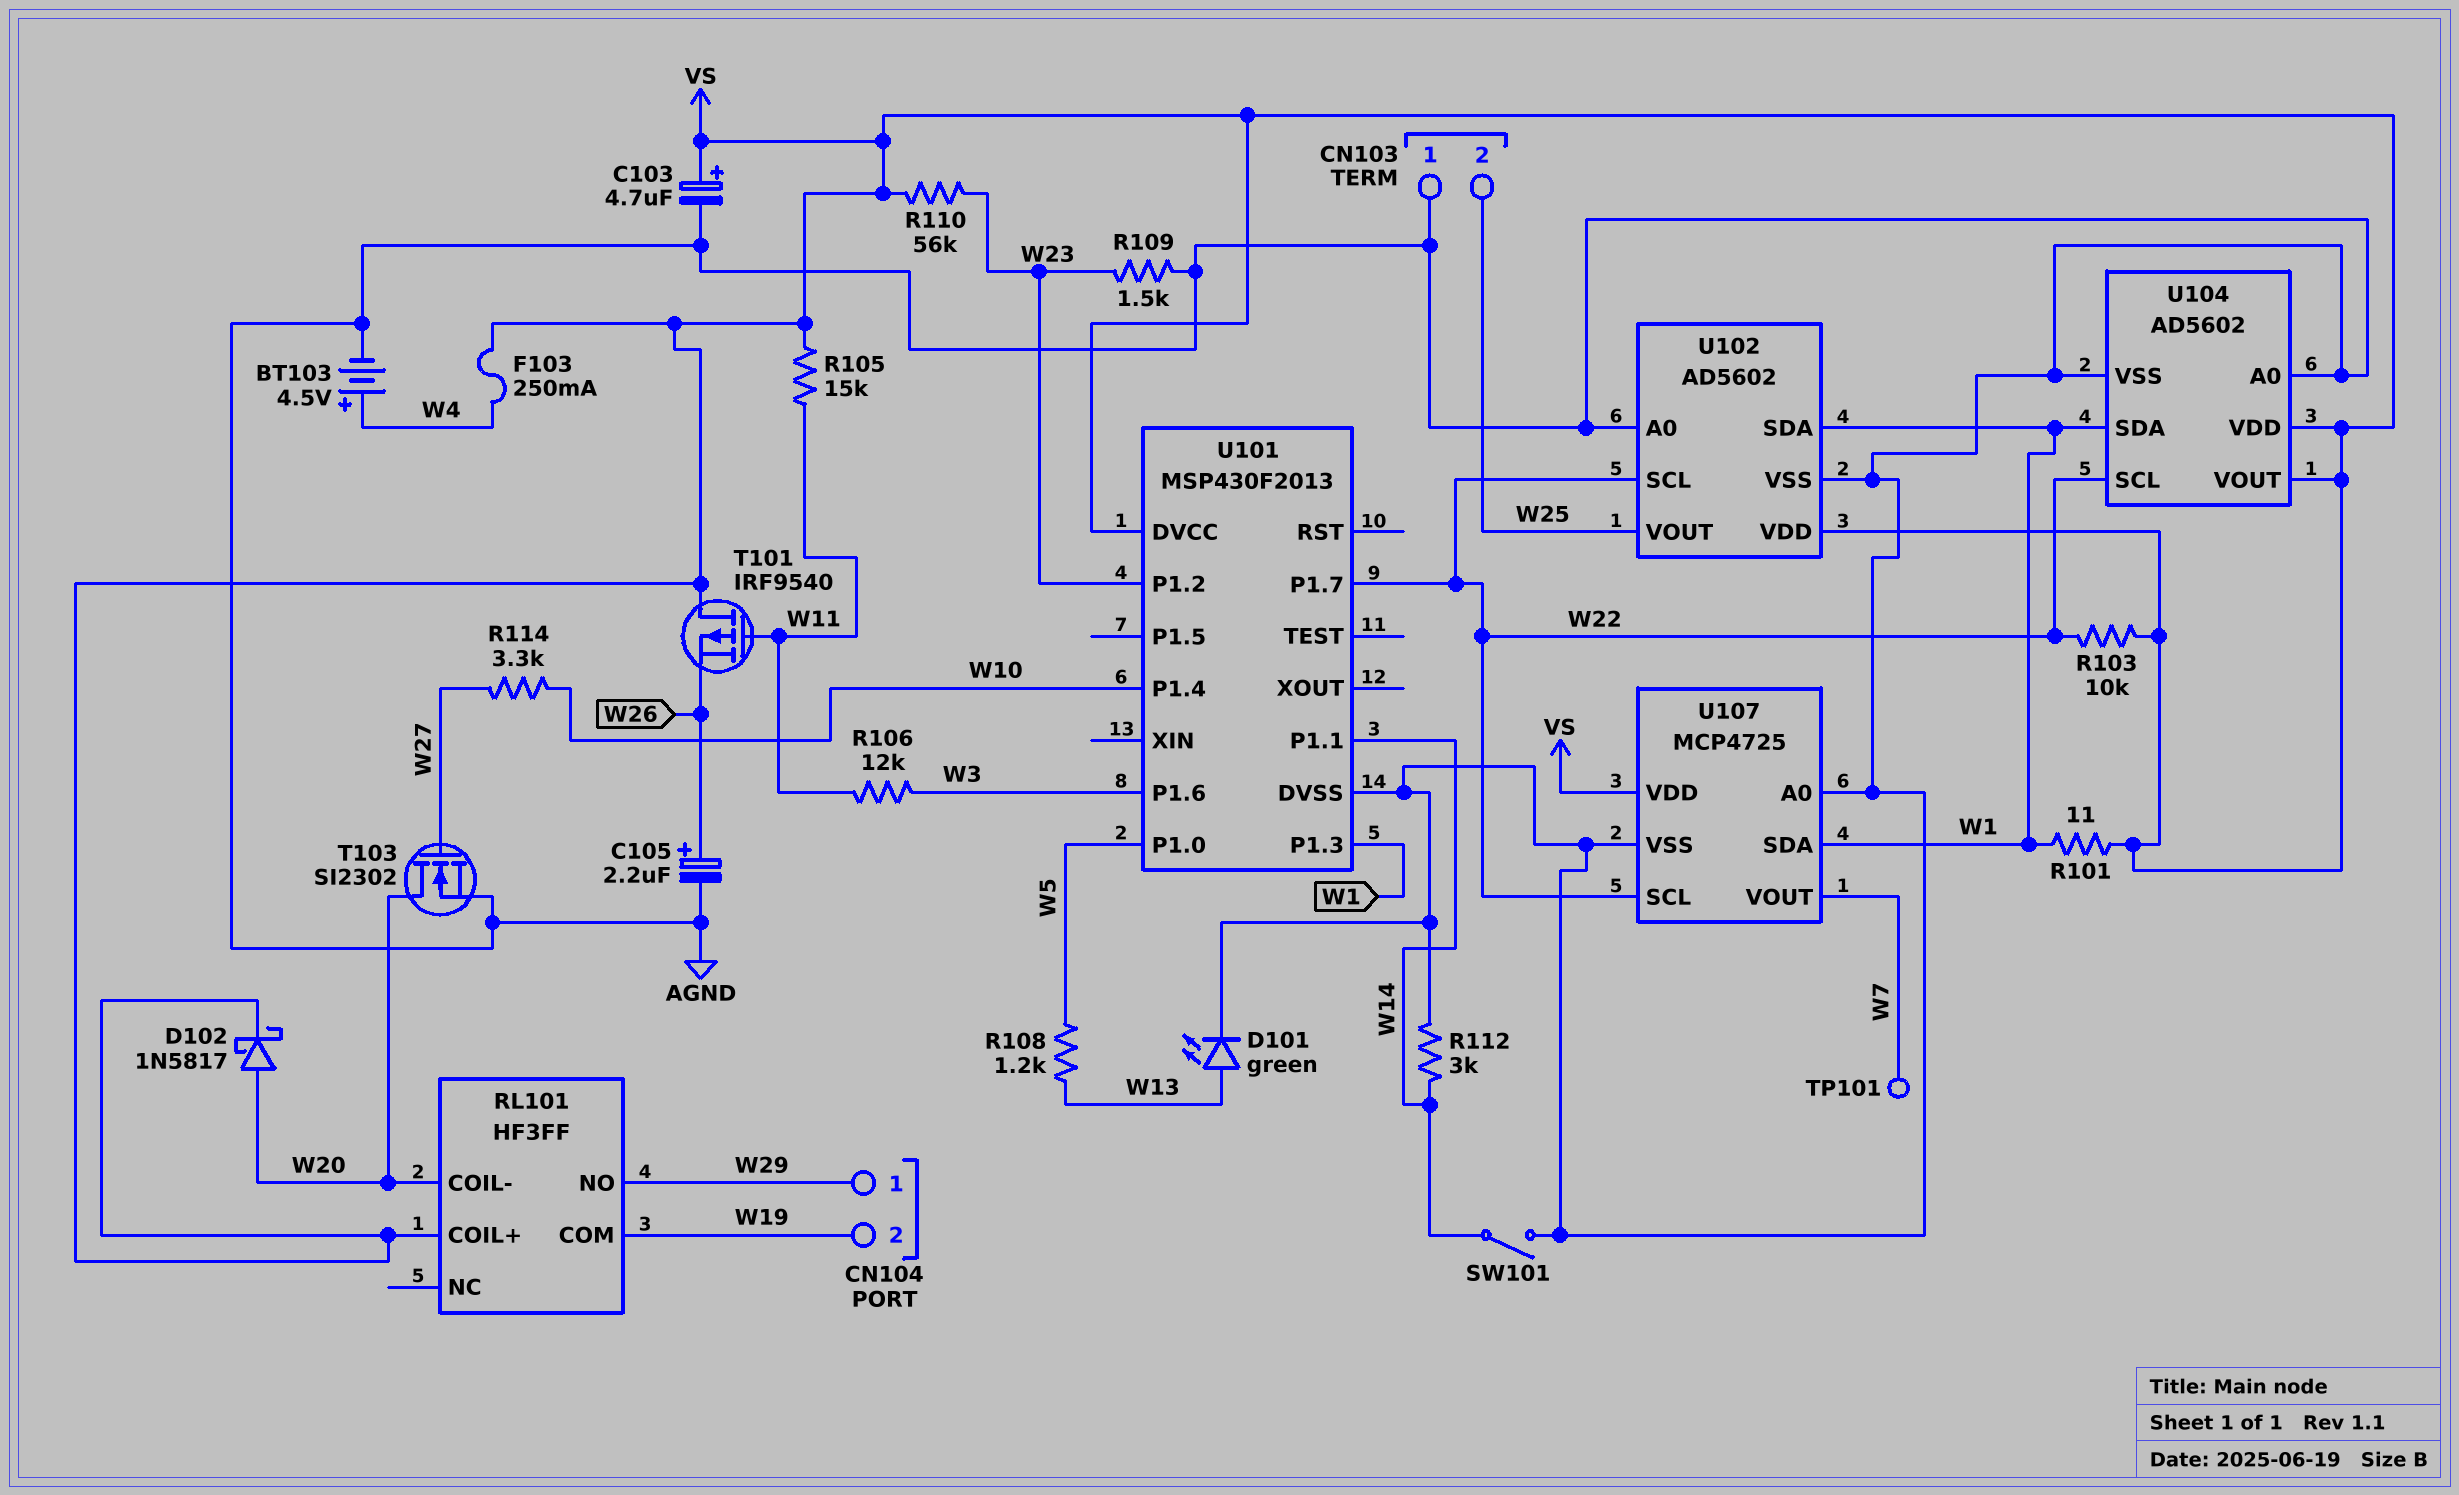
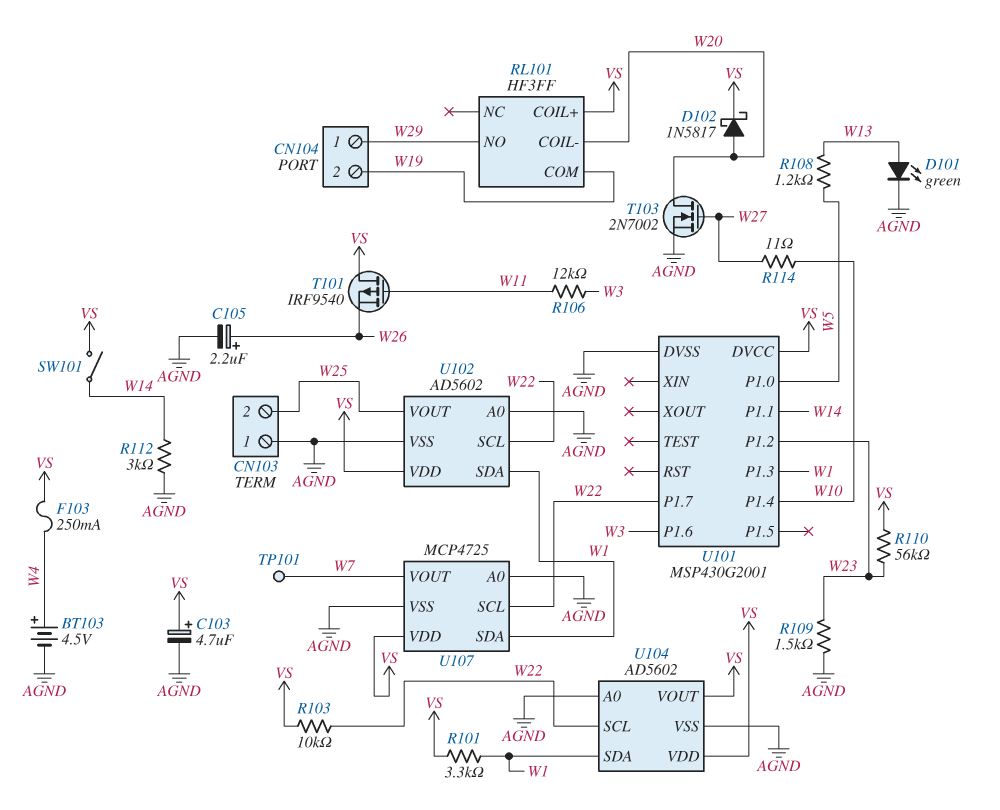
R101: 11 (VS, W1) -> 3.3k (VS, W1)
R105: 15k (VS, W11) -> none
R114: 3.3k (W10, W27) -> 11 (W10, W27)
SW101: switch (AGND, W14) -> switch (VS, W14)
T103: NMOS SI2302 (G W27, D W20, S AGND) -> NMOS 2N7002 (G W27, D W20, S AGND)
U101: MSP430F2013 -> MSP430G2001

